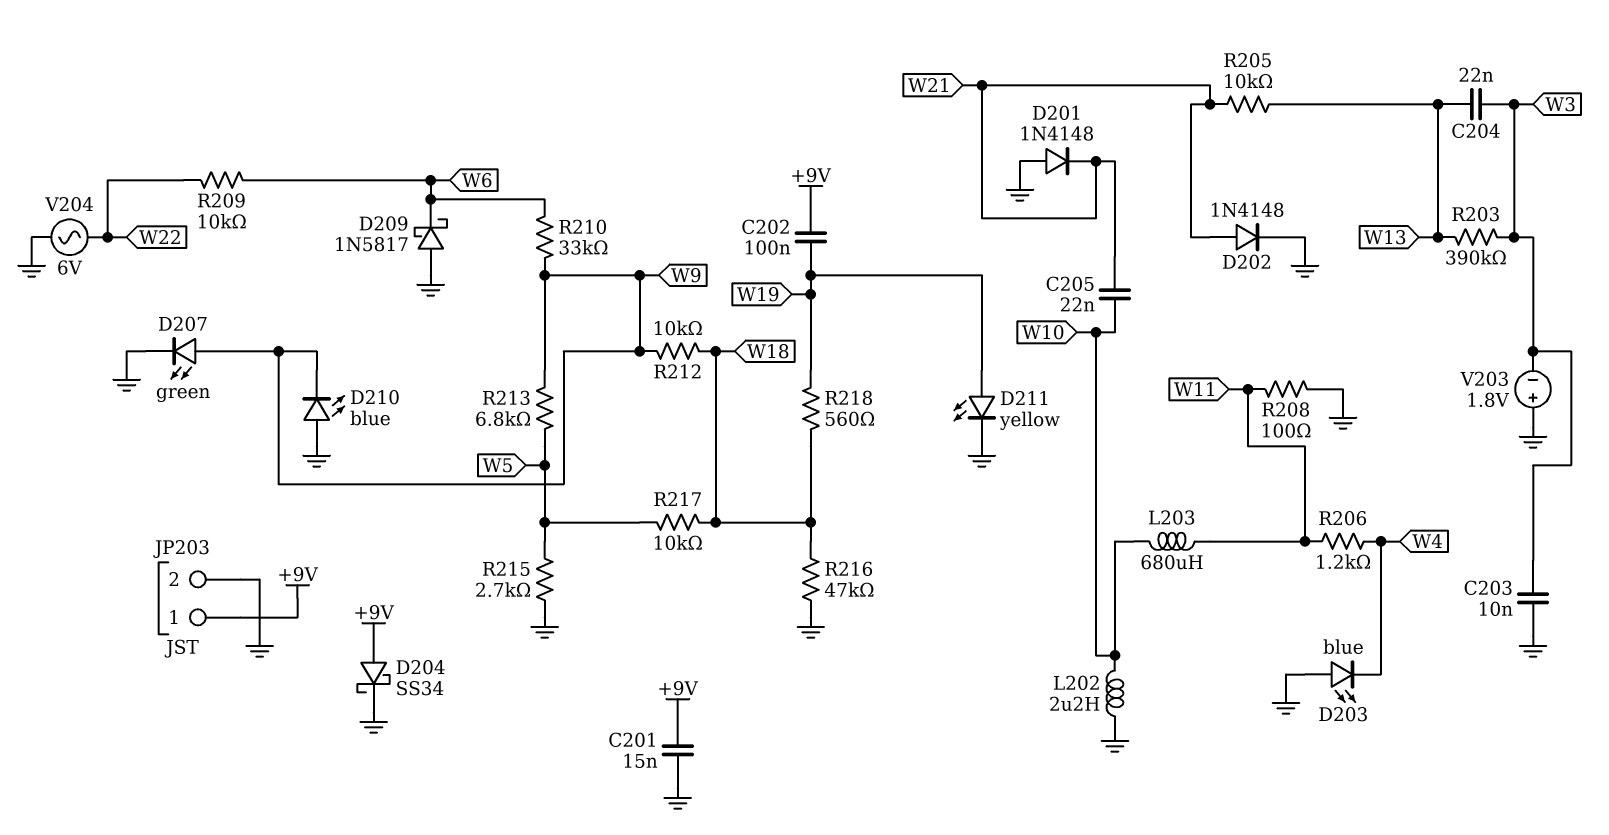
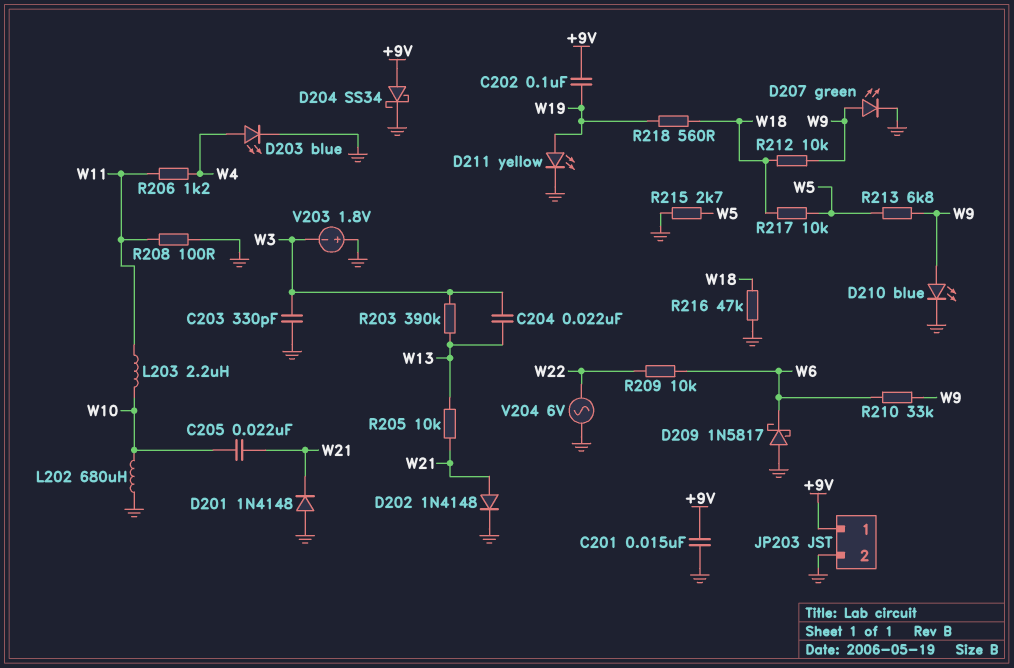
C203: 10nF (GND, W3) -> 330pF (GND, W3)
D203: LED blue (A GND, K W4) -> LED blue (A W4, K GND)
D210: LED blue (A GND, K W9) -> LED blue (A W9, K GND)
L202: 2.2uH (GND, W10) -> 680uH (GND, W10)
L203: 680uH (W10, W11) -> 2.2uH (W10, W11)

